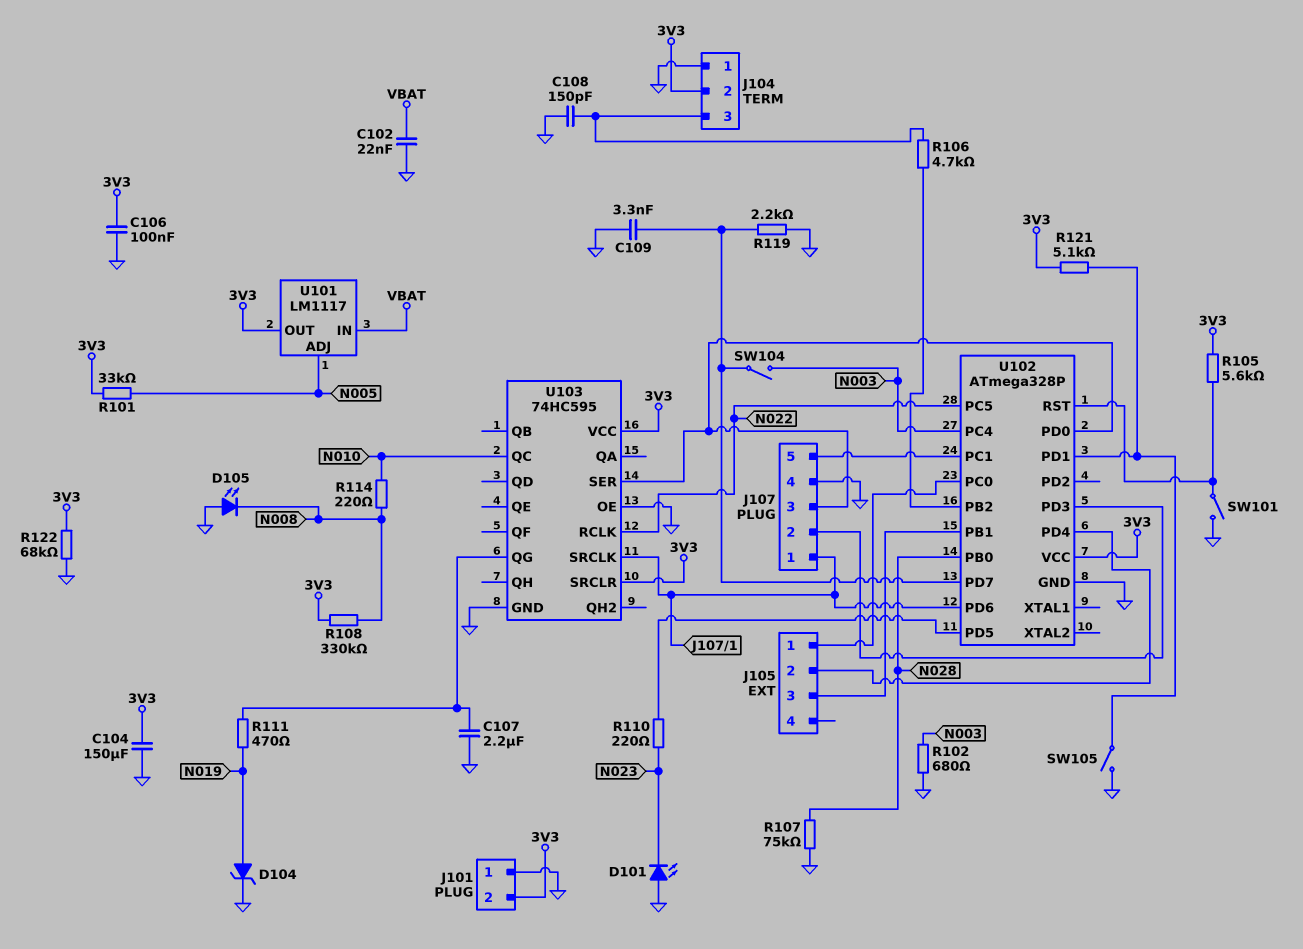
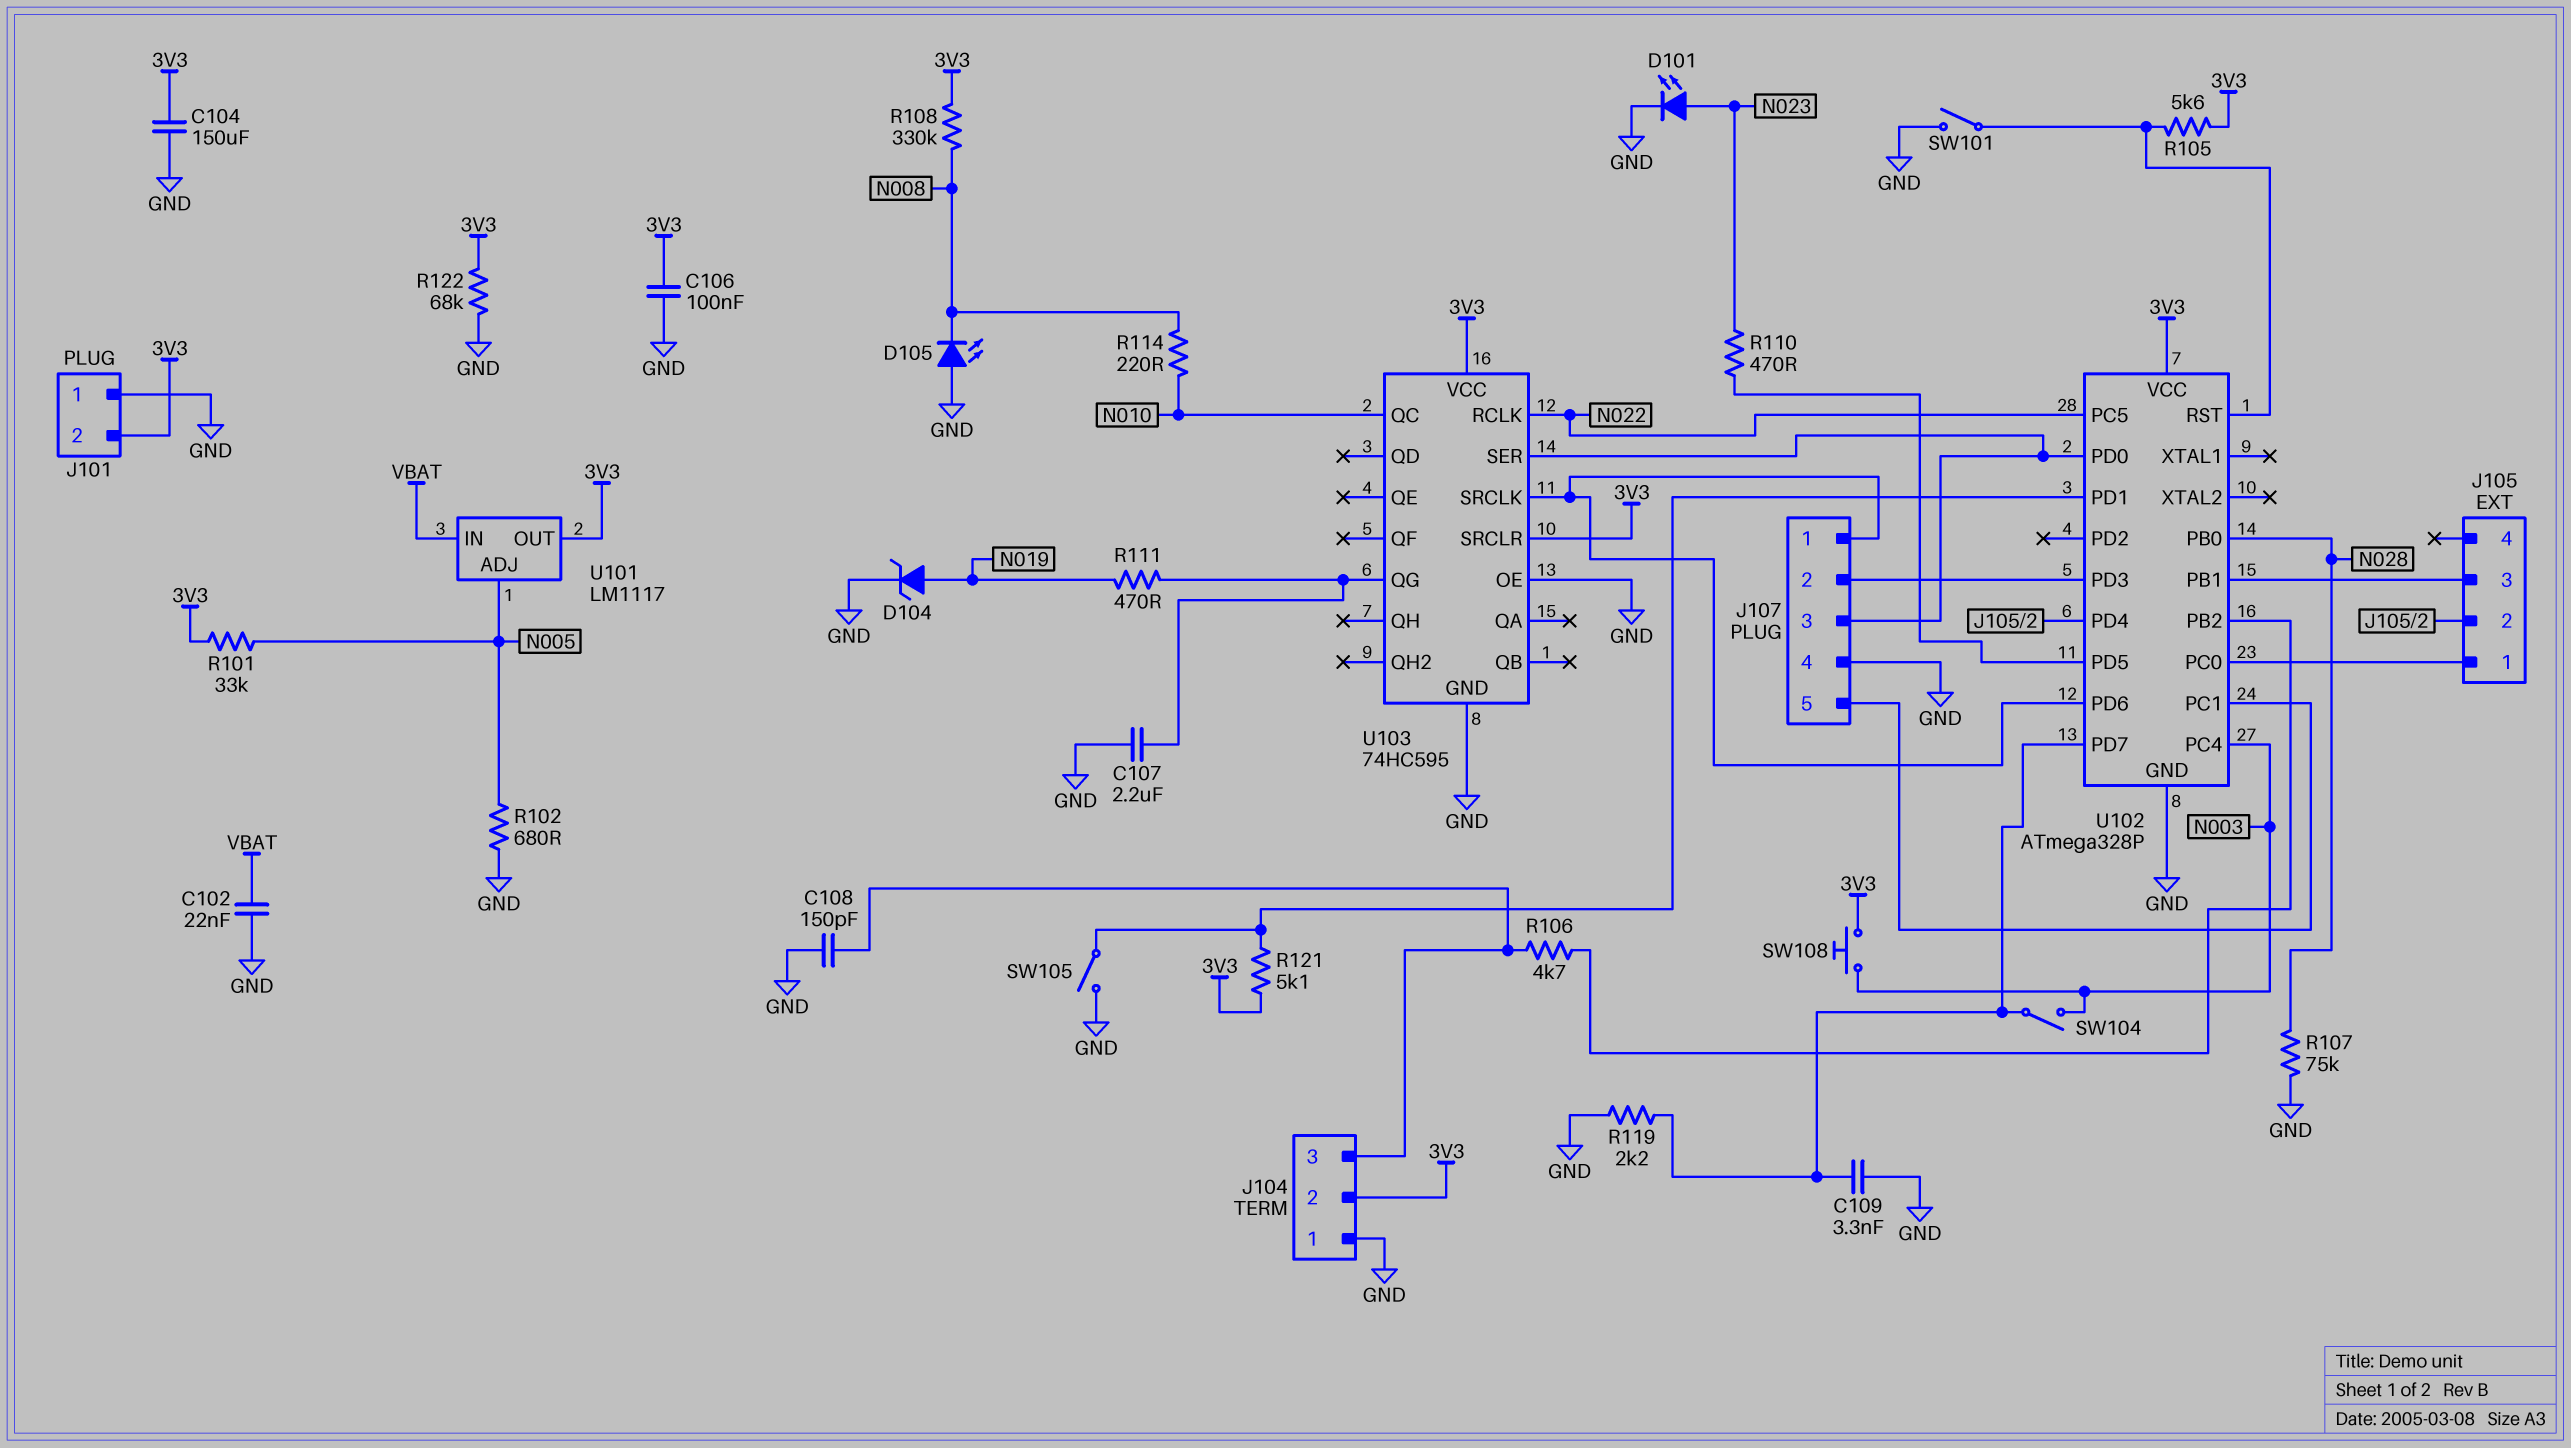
D101: LED (A GND, K N023) -> LED (A N023, K GND)
R102: 680 (GND, N003) -> 680 (GND, N005)
R110: 220 (N023, U102/PD5) -> 470 (N023, U102/PD5)
SW108: none -> button (3V3, N003)

